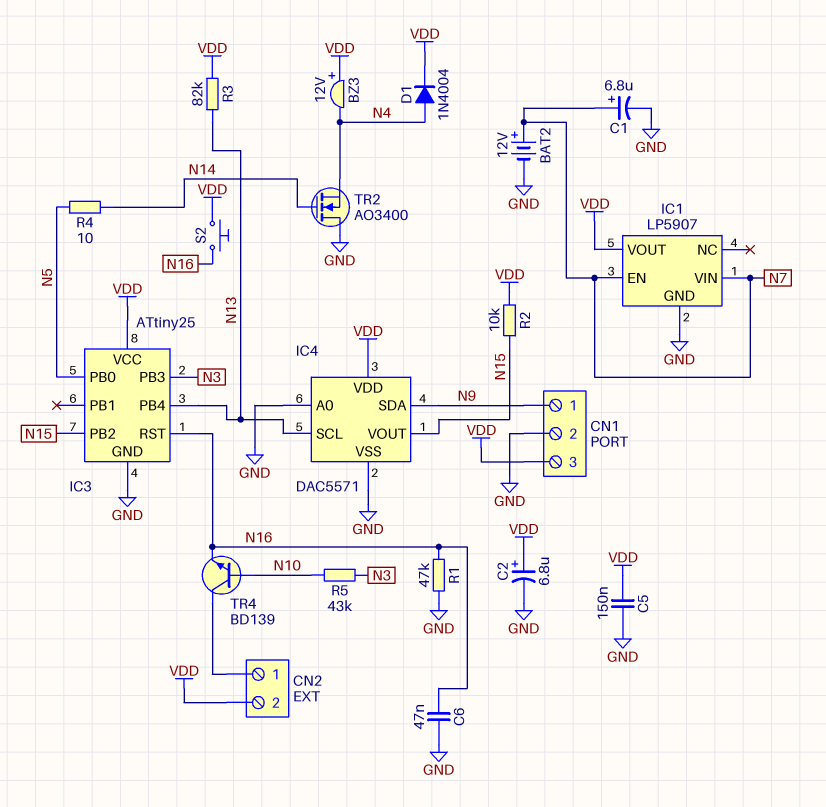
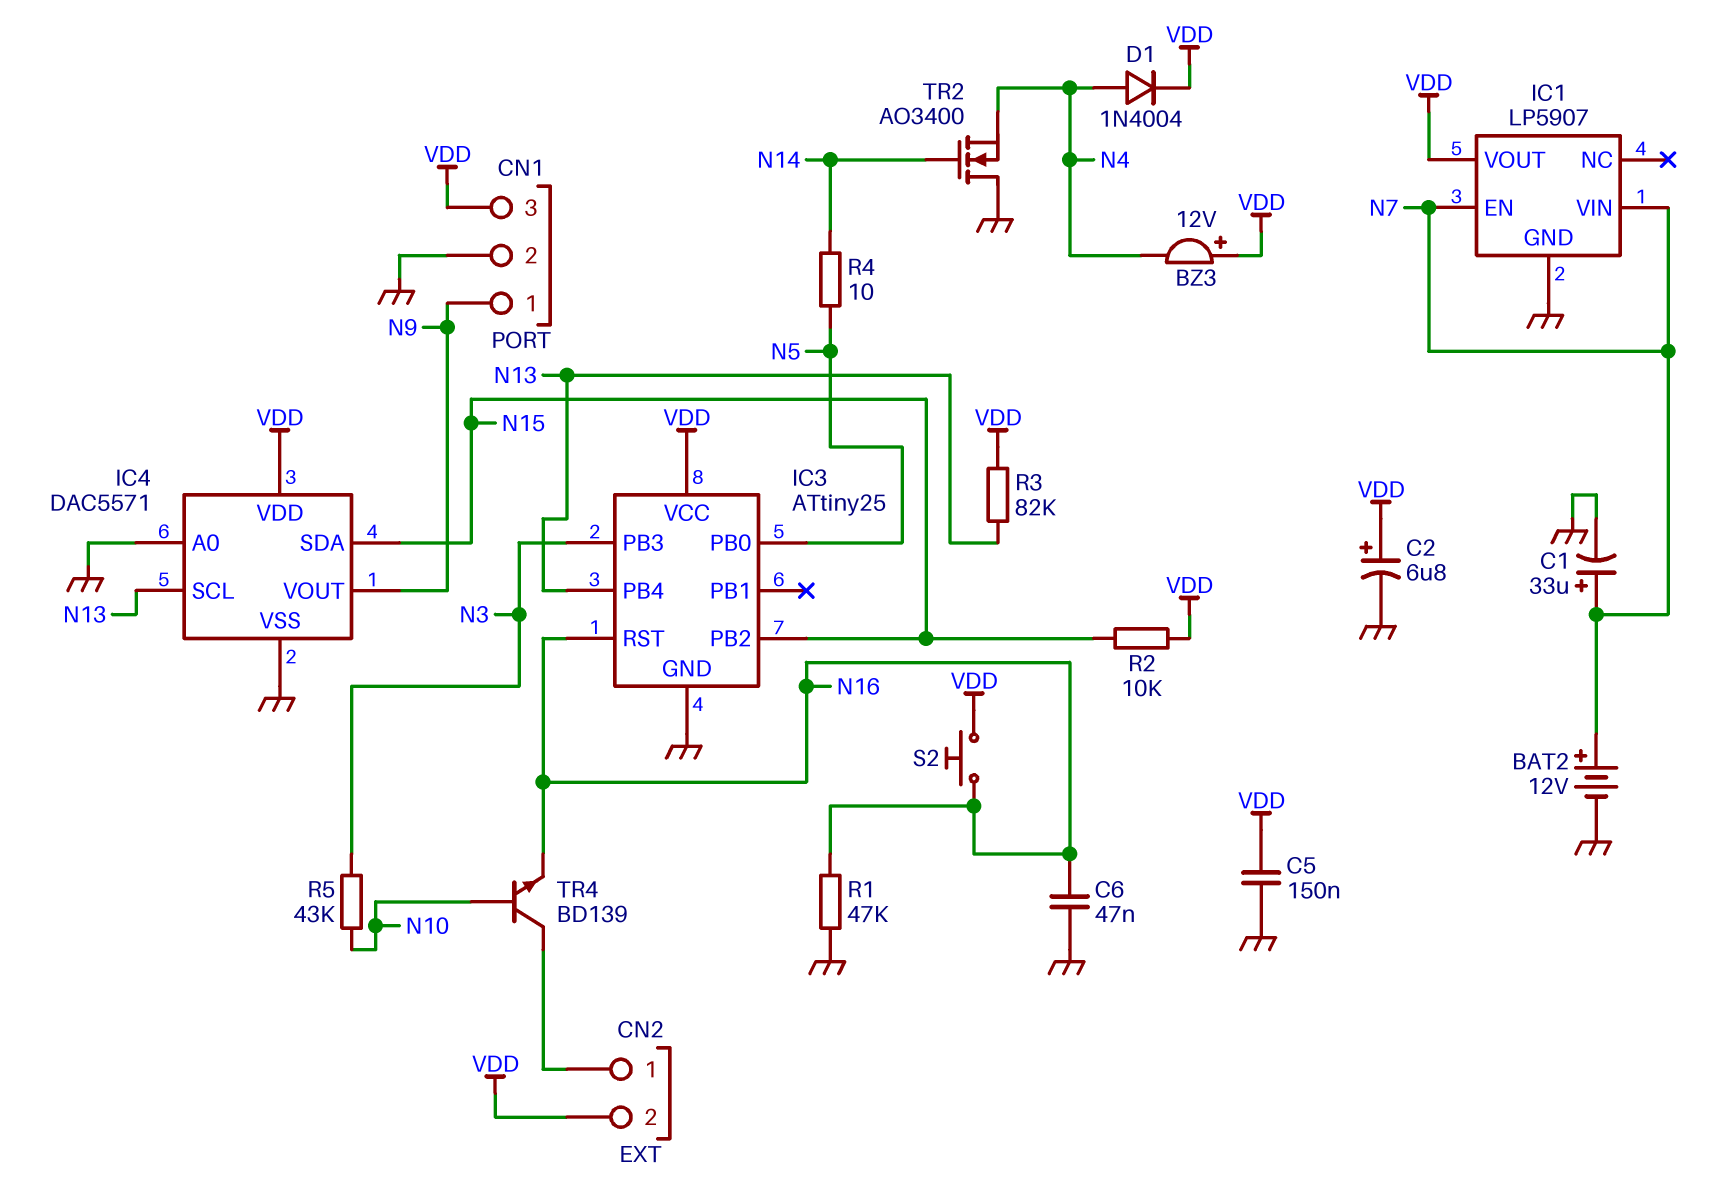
C1: 6.8uF (plus N7, minus GND) -> 33uF (plus N7, minus GND)
IC4 pin SDA: N9 -> N15
IC4 pin VOUT: N15 -> N9

